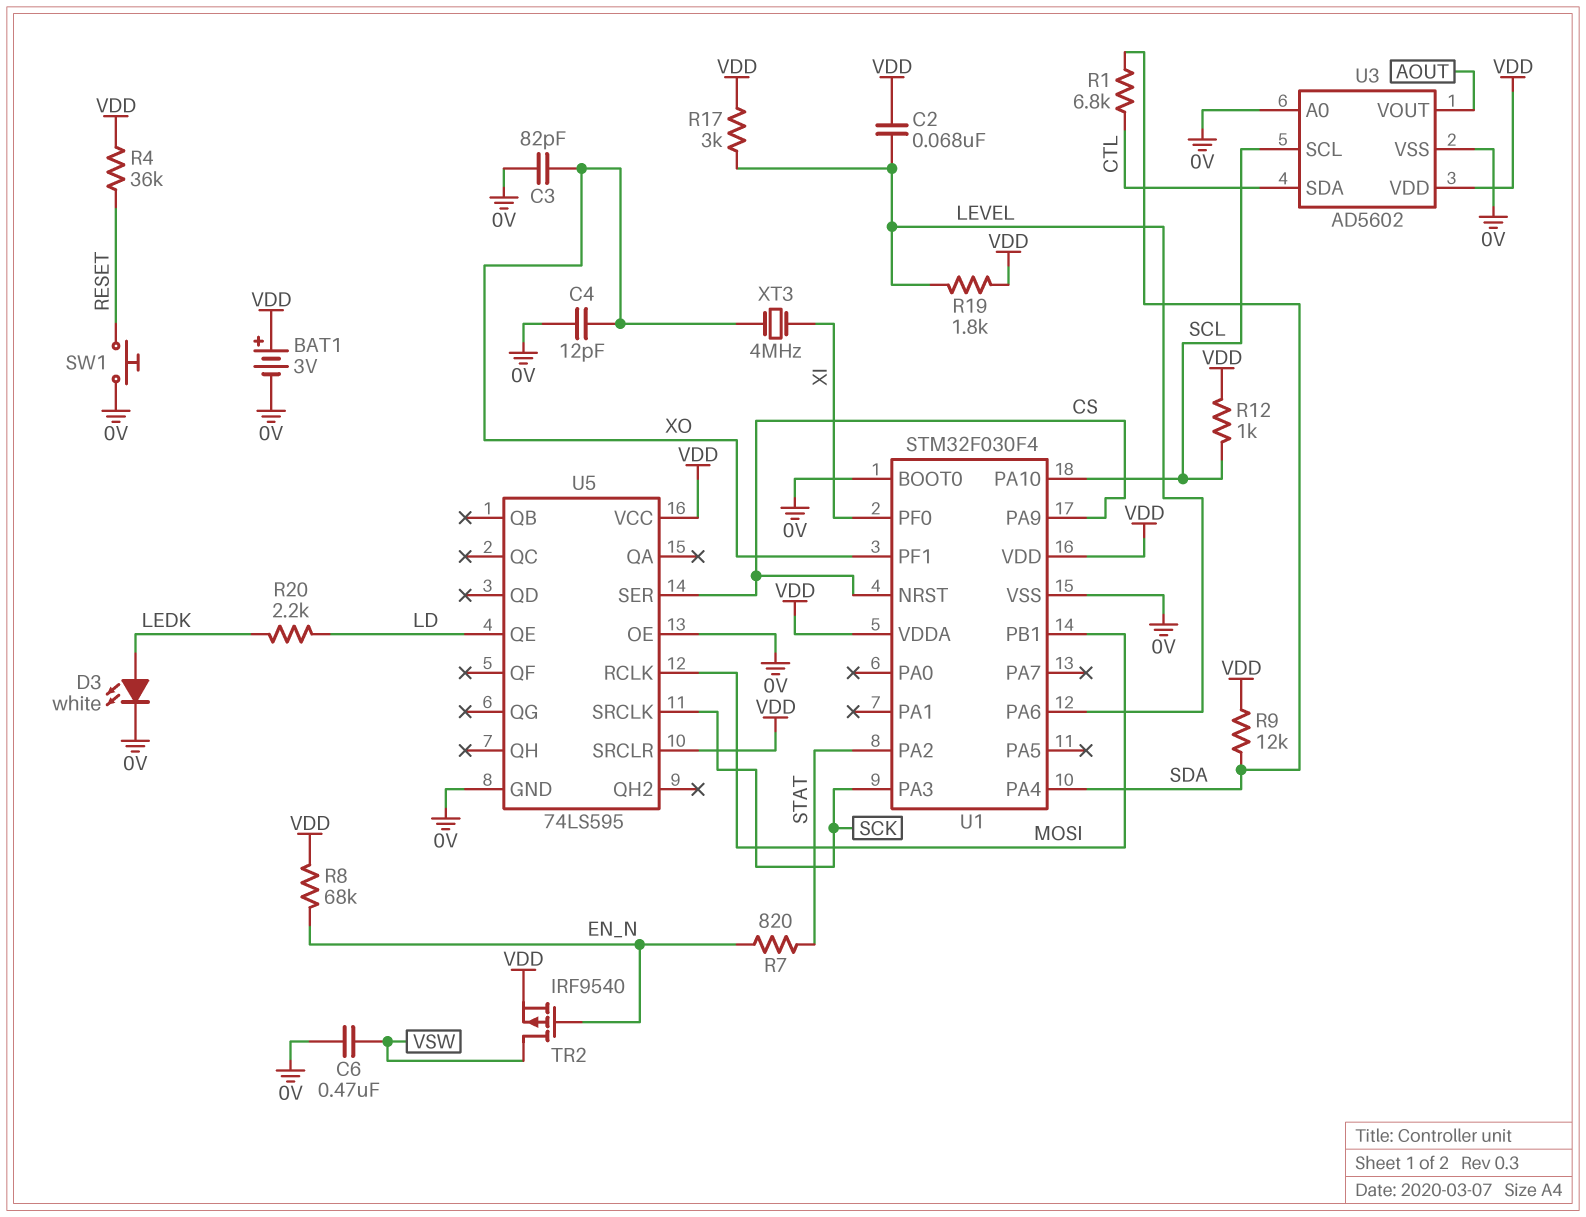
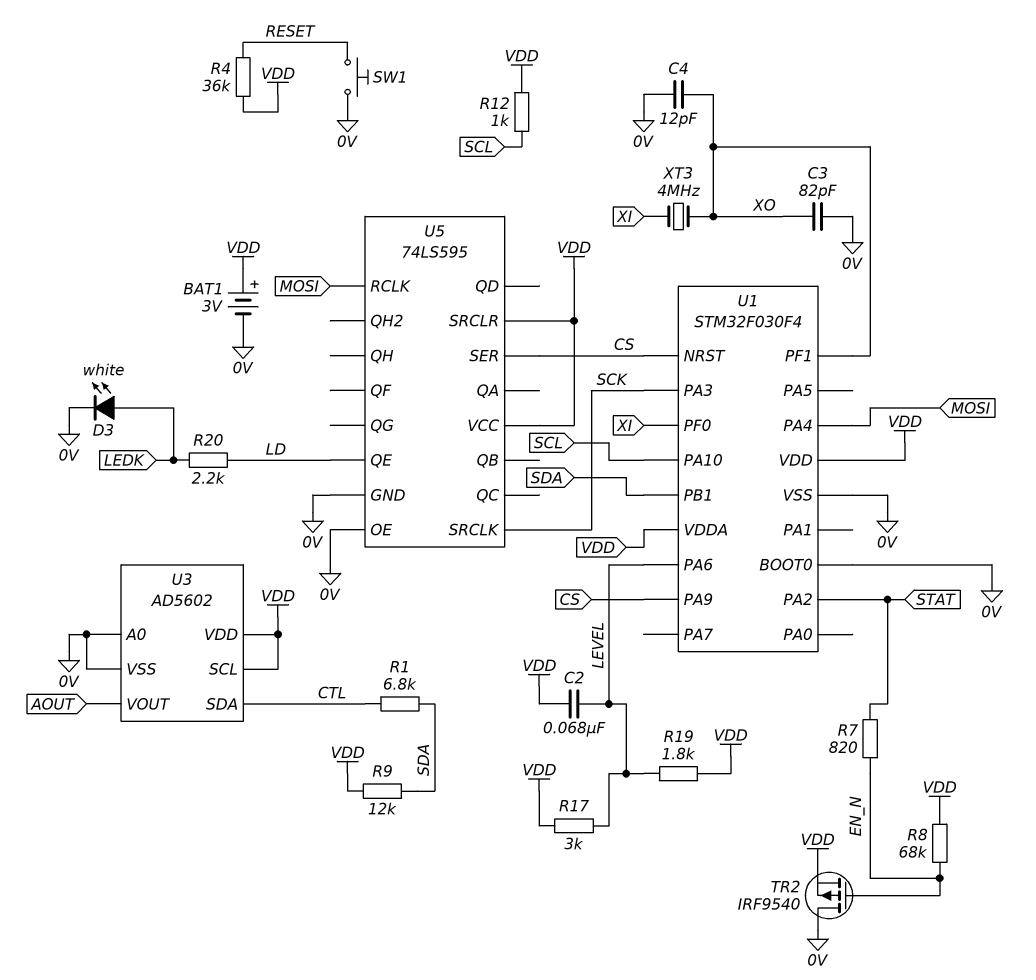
C6: 470nF (0V, VSW) -> none
TR2: PMOS IRF9540 (G EN_N, D VSW, S VDD) -> PMOS IRF9540 (G EN_N, D 0V, S VDD)
U1 pin PA4: SDA -> MOSI
U1 pin PB1: MOSI -> SDA
U3 pin SCL: SCL -> VDD

